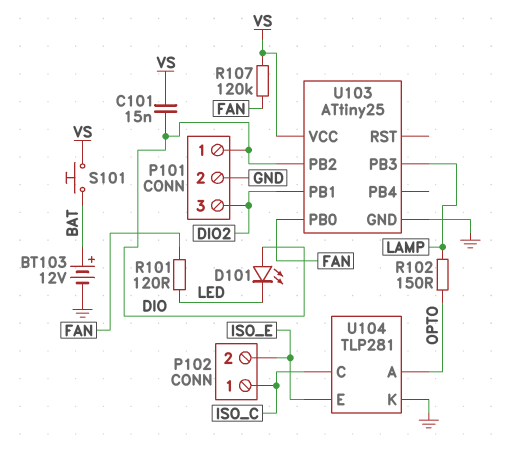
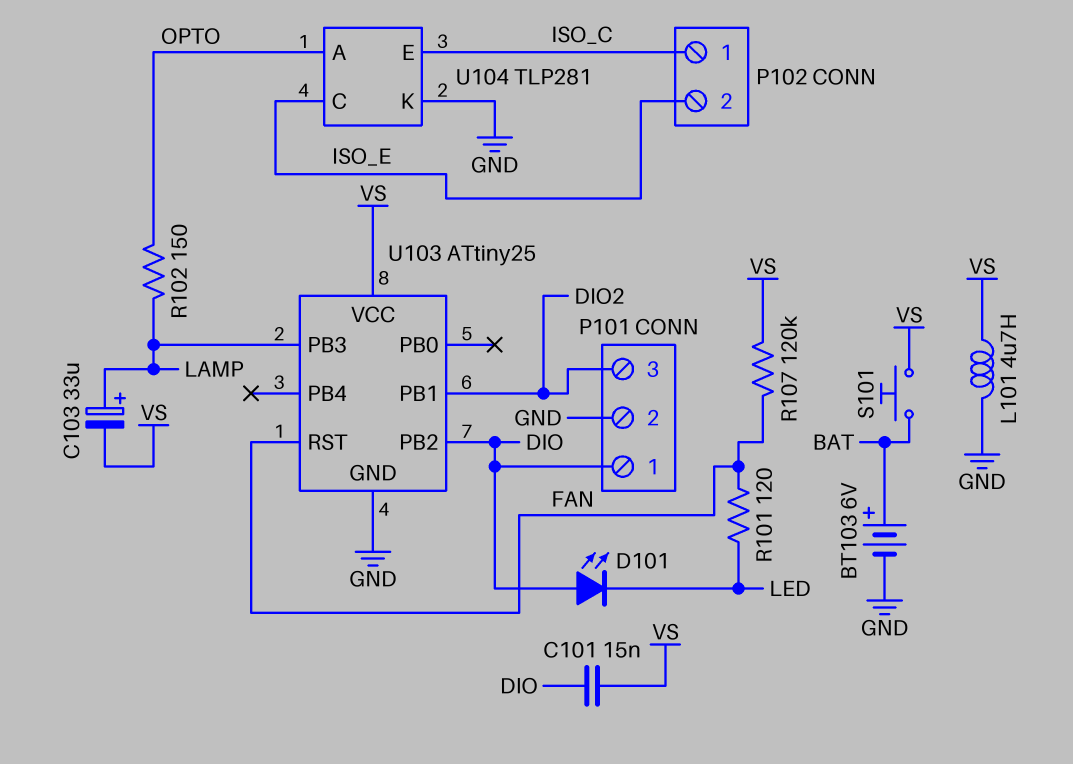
BT103: 12V (plus BAT, minus GND) -> 6V (plus BAT, minus GND)
C103: none -> 33uF (plus LAMP, minus VS)
L101: none -> 4.7uH (GND, VS)
U103 pin PB0: FAN -> none
U103 pin RST: none -> FAN
U104 pin C: ISO_C -> ISO_E
U104 pin E: ISO_E -> ISO_C

